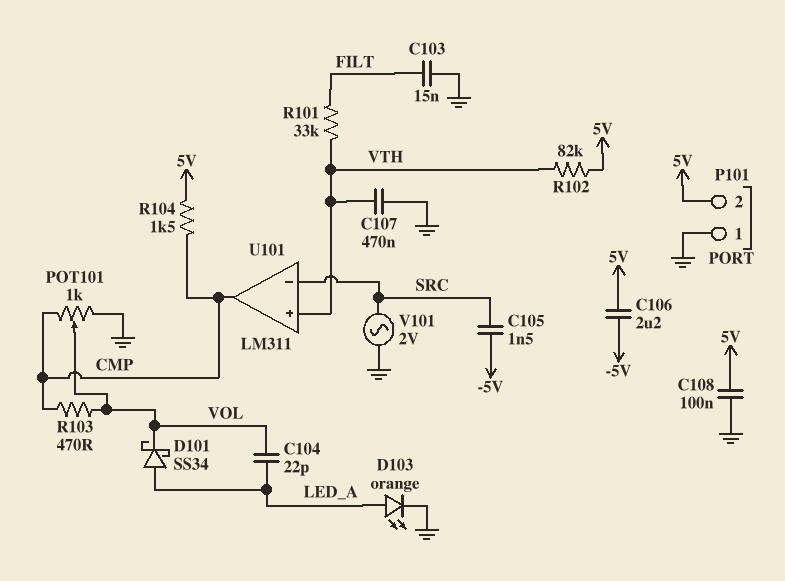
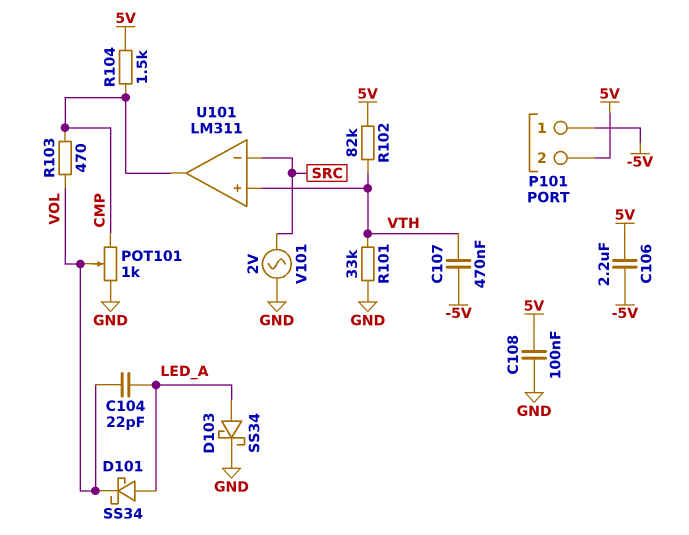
C103: 15nF (FILT, GND) -> none
C105: 1.5nF (-5V, SRC) -> none
C107: 470nF (GND, VTH) -> 470nF (-5V, VTH)
D103: LED orange (A LED_A, K GND) -> schottky SS34 (A LED_A, K GND)
P101 pin 1: GND -> -5V
R101: 33k (FILT, VTH) -> 33k (GND, VTH)

